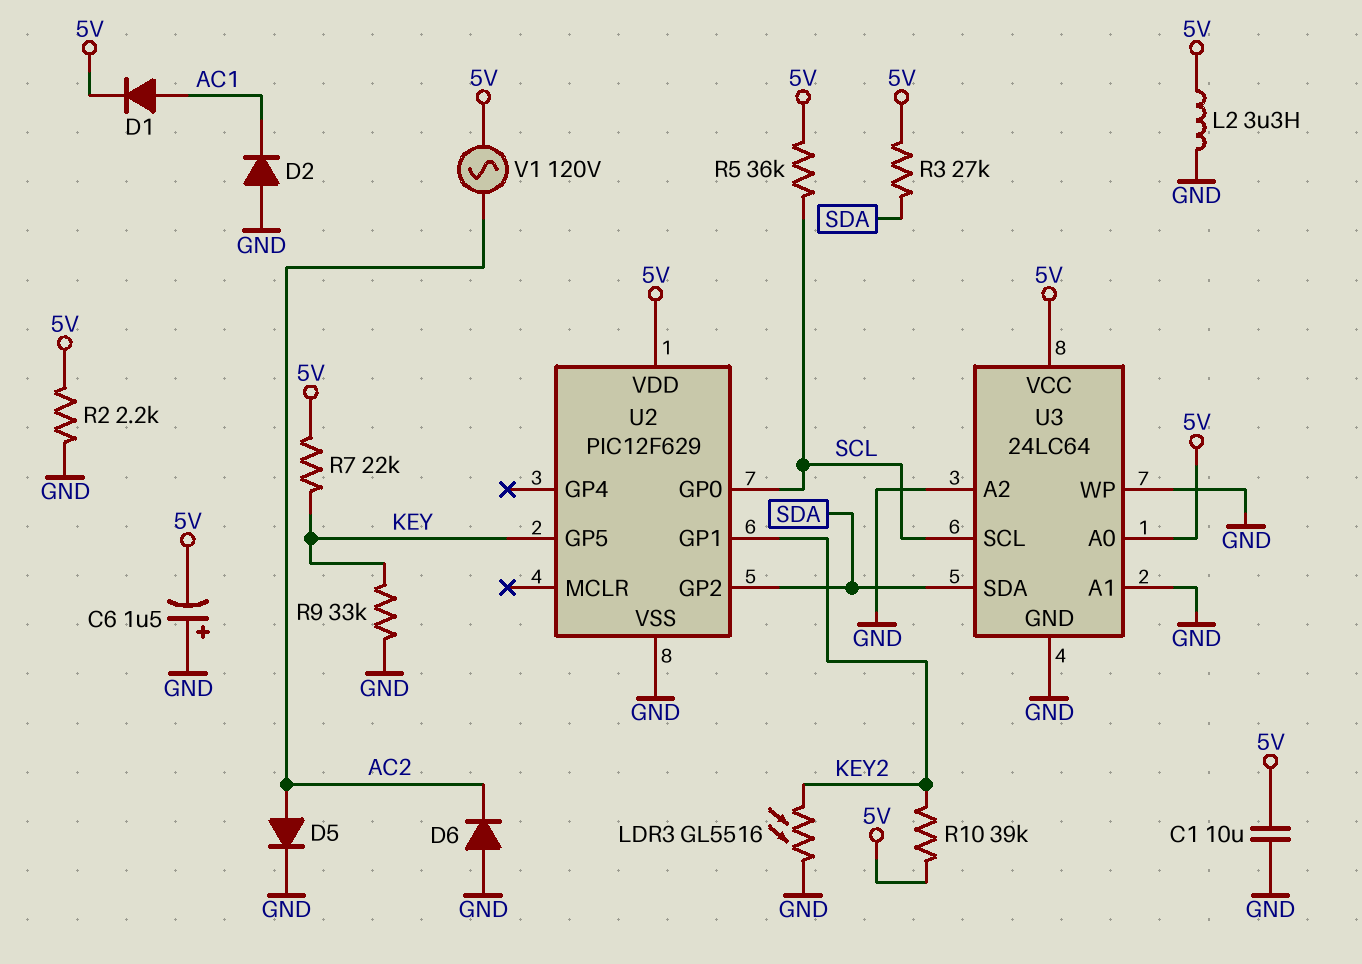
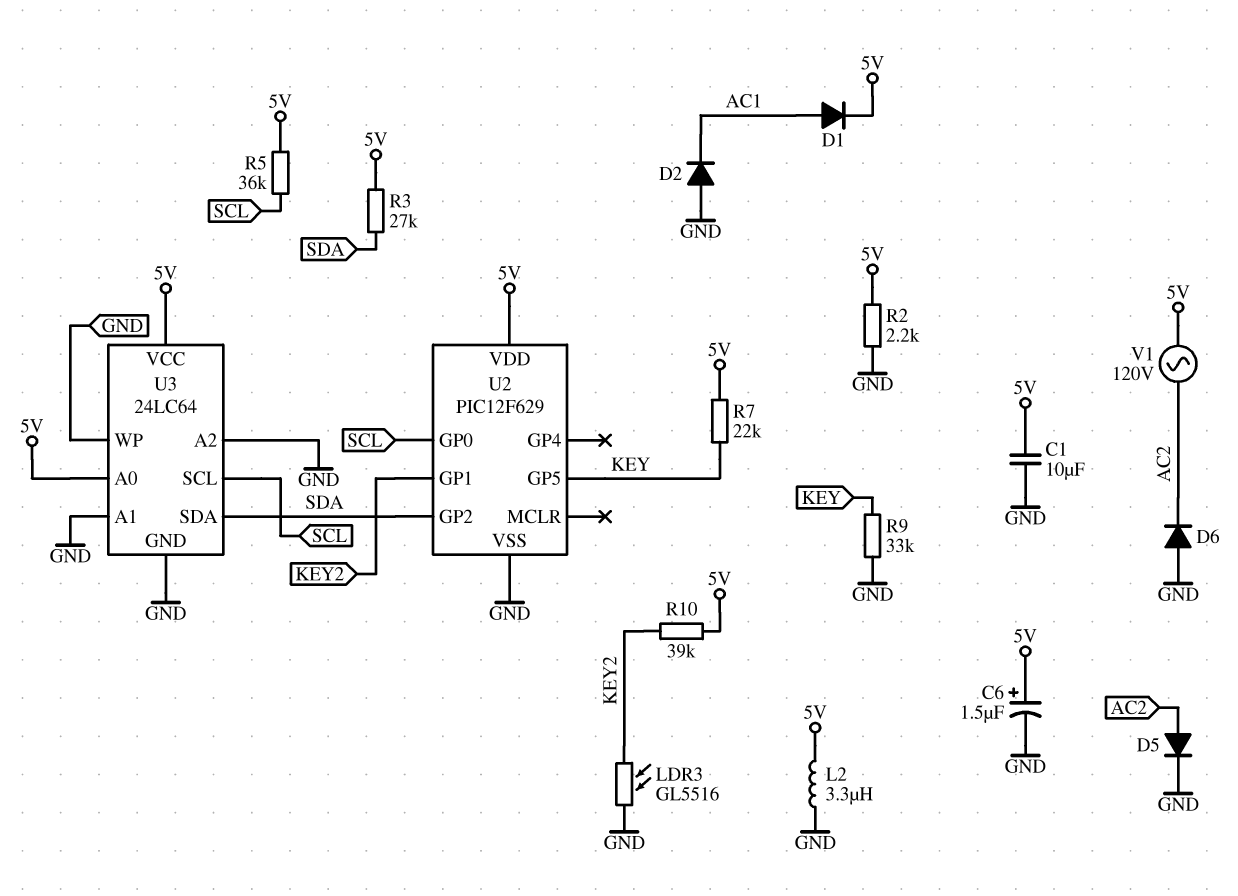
C6: 1.5uF (plus GND, minus 5V) -> 1.5uF (plus 5V, minus GND)

